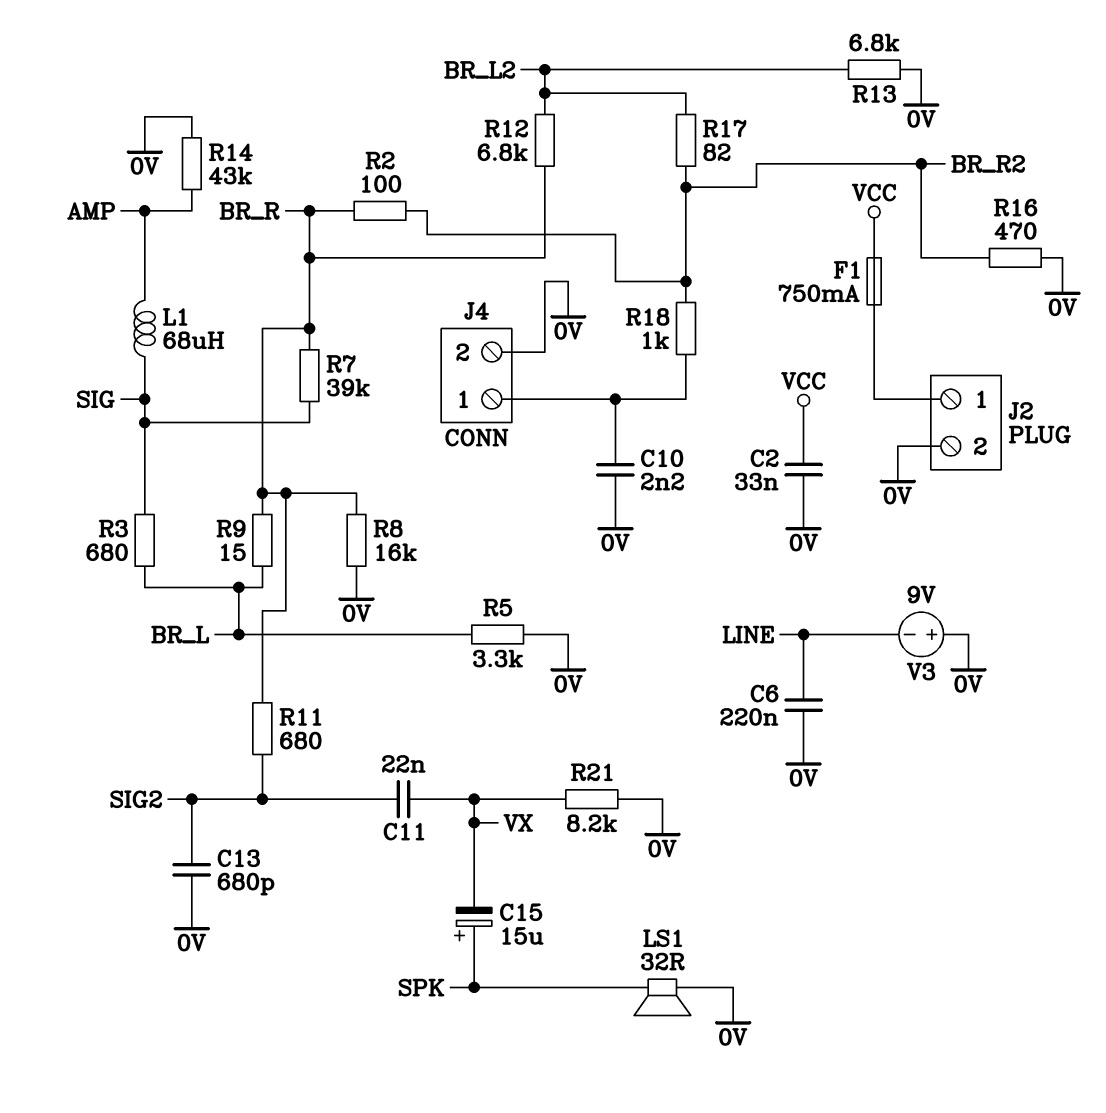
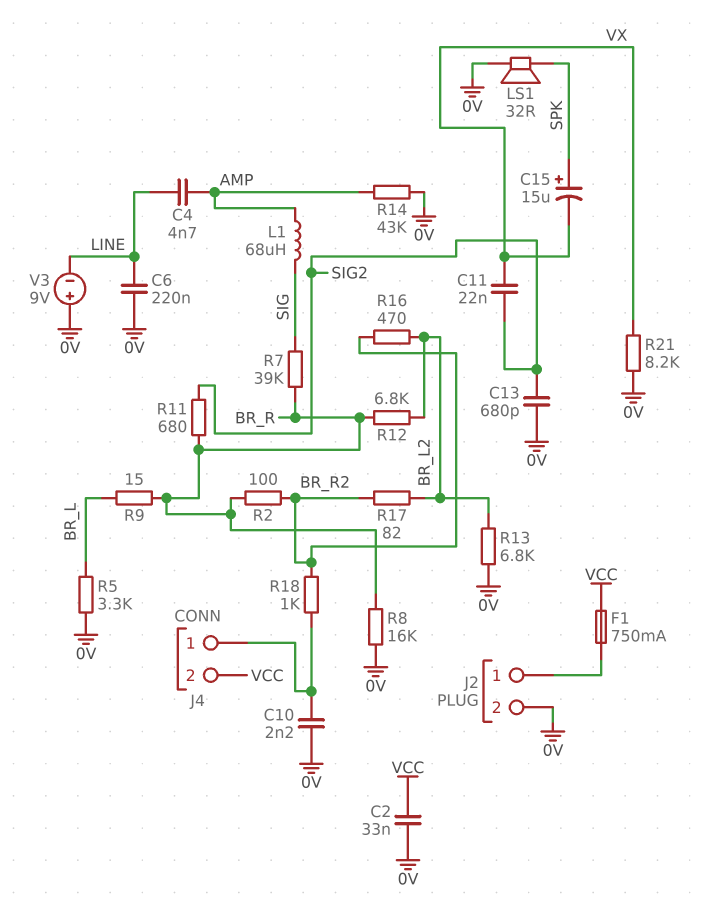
C4: none -> 4.7nF (AMP, LINE)
J4 pin 2: 0V -> VCC
R3: 680 (BR_L, SIG) -> none
R16: 470 (0V, BR_R2) -> 470 (BR_L2, BR_R2)

